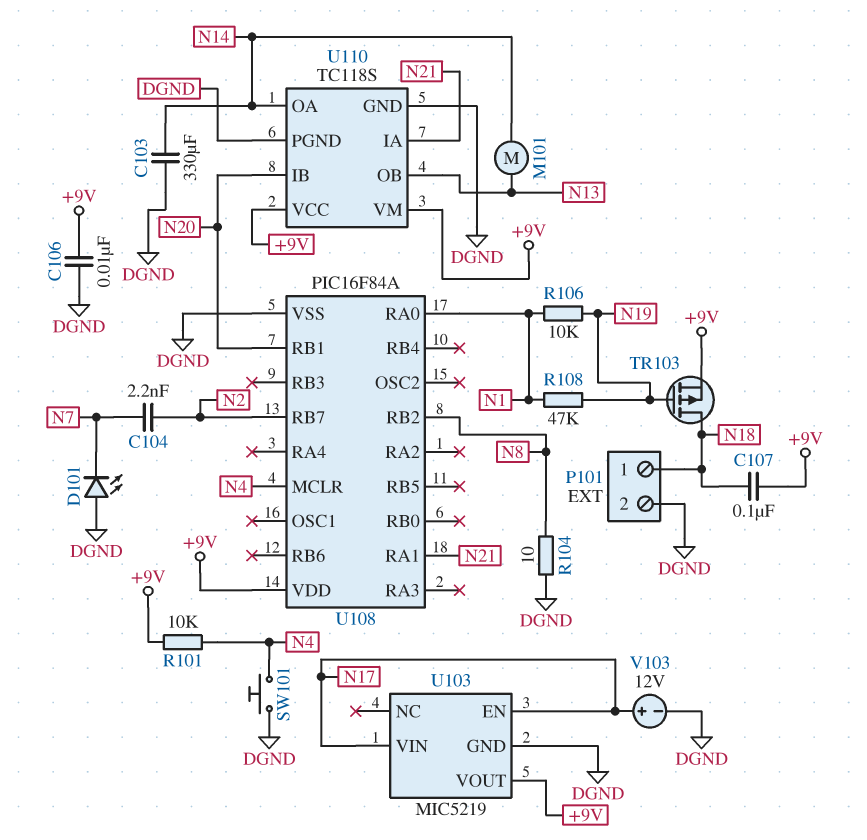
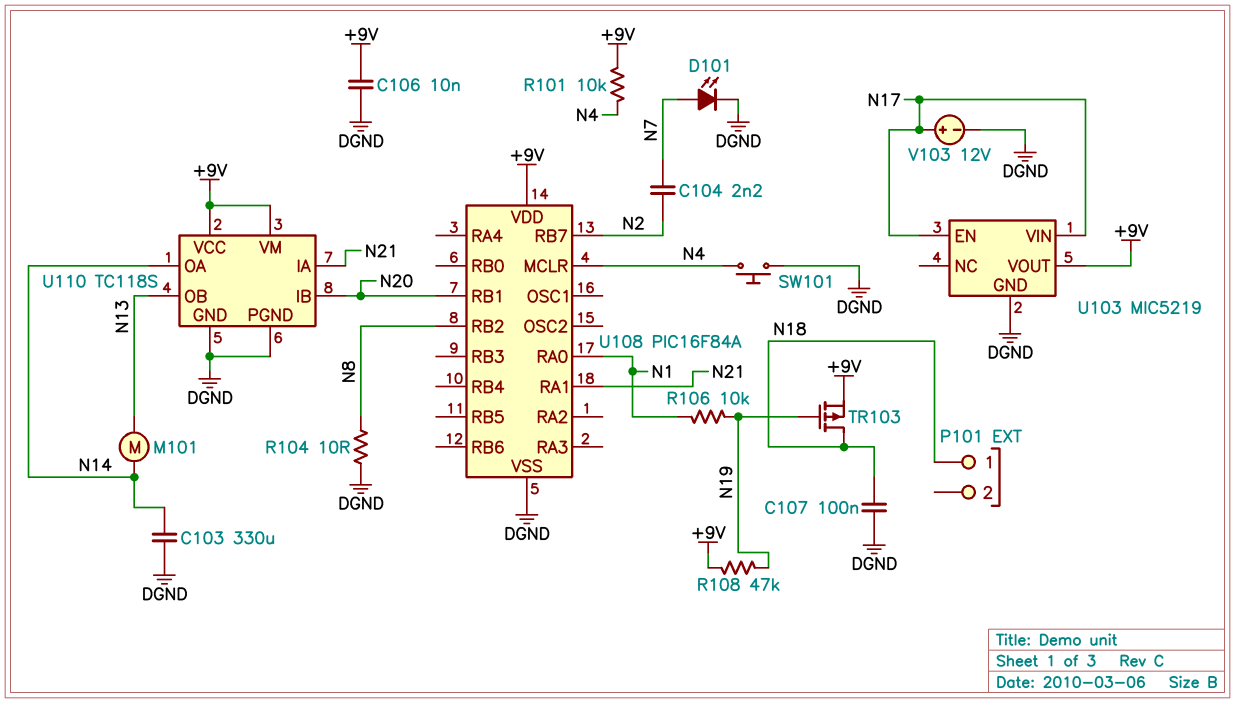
C107: 100nF (+9V, N18) -> 100nF (DGND, N18)
D101: LED (A DGND, K N7) -> LED (A N7, K DGND)
P101 pin 2: DGND -> none
R108: 47k (N1, N19) -> 47k (+9V, N19)

